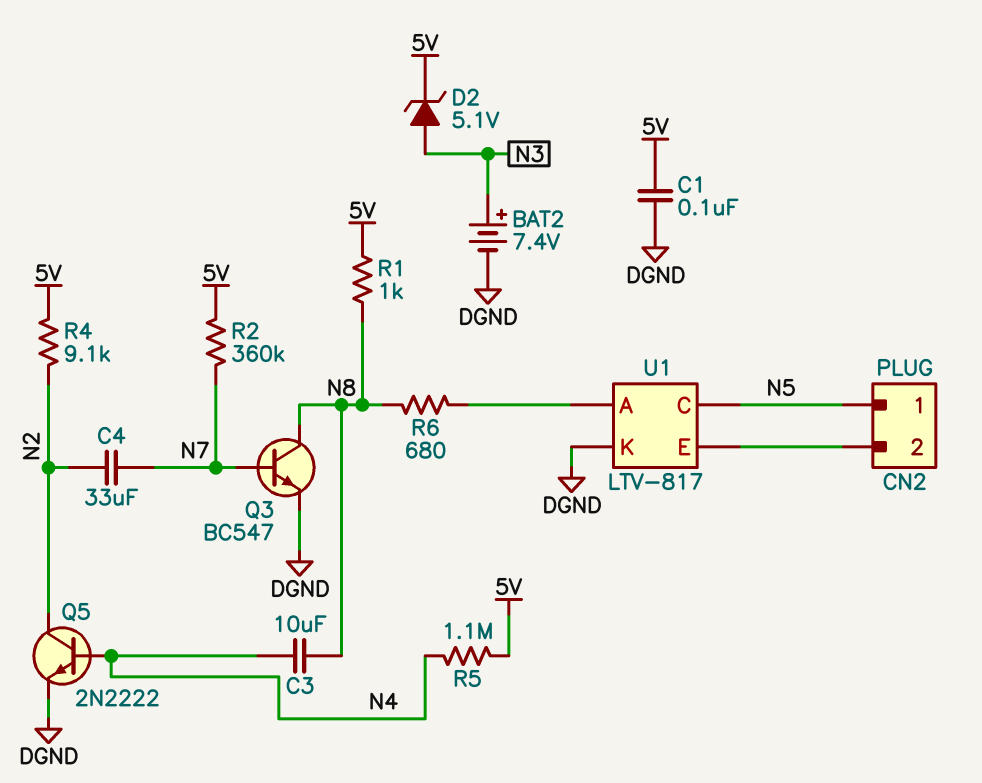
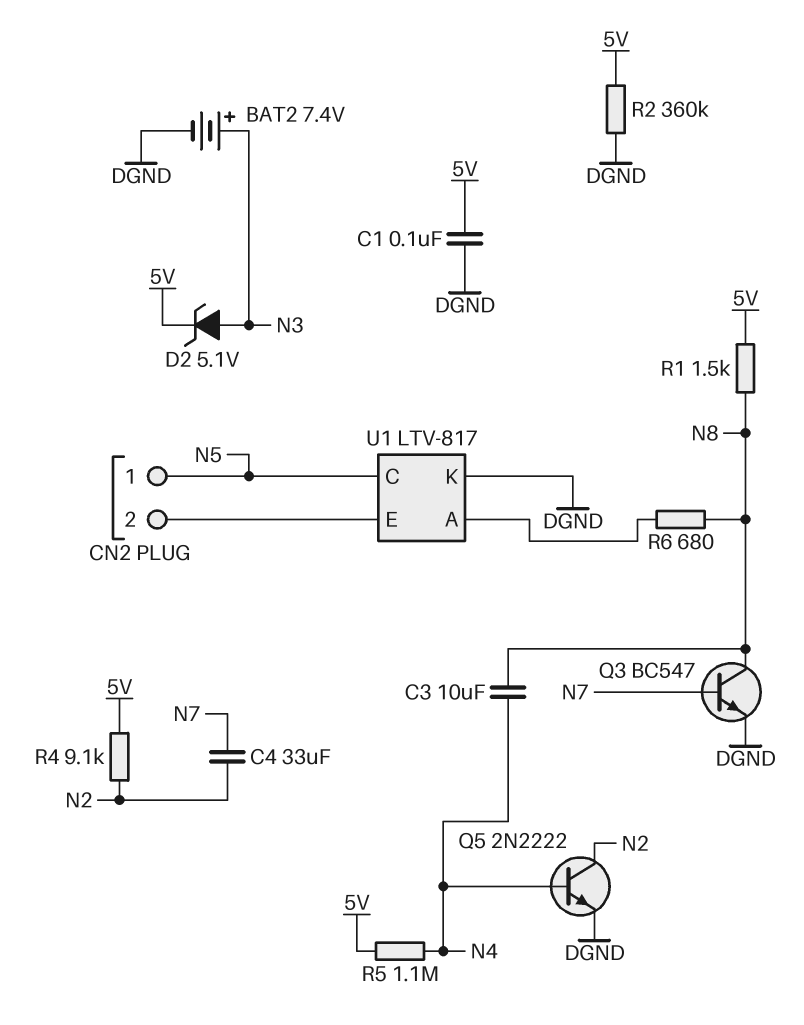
R1: 1k (5V, N8) -> 1.5k (5V, N8)
R2: 360k (5V, N7) -> 360k (5V, DGND)

